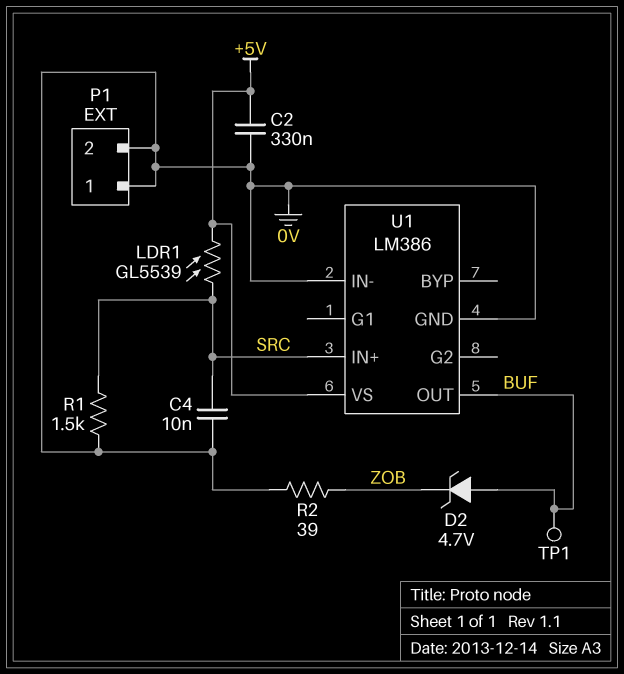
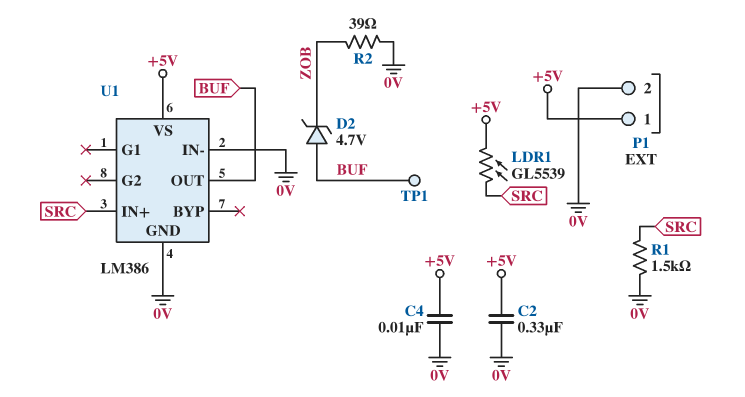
C4: 10nF (0V, SRC) -> 10nF (+5V, 0V)
P1 pin 1: 0V -> +5V

